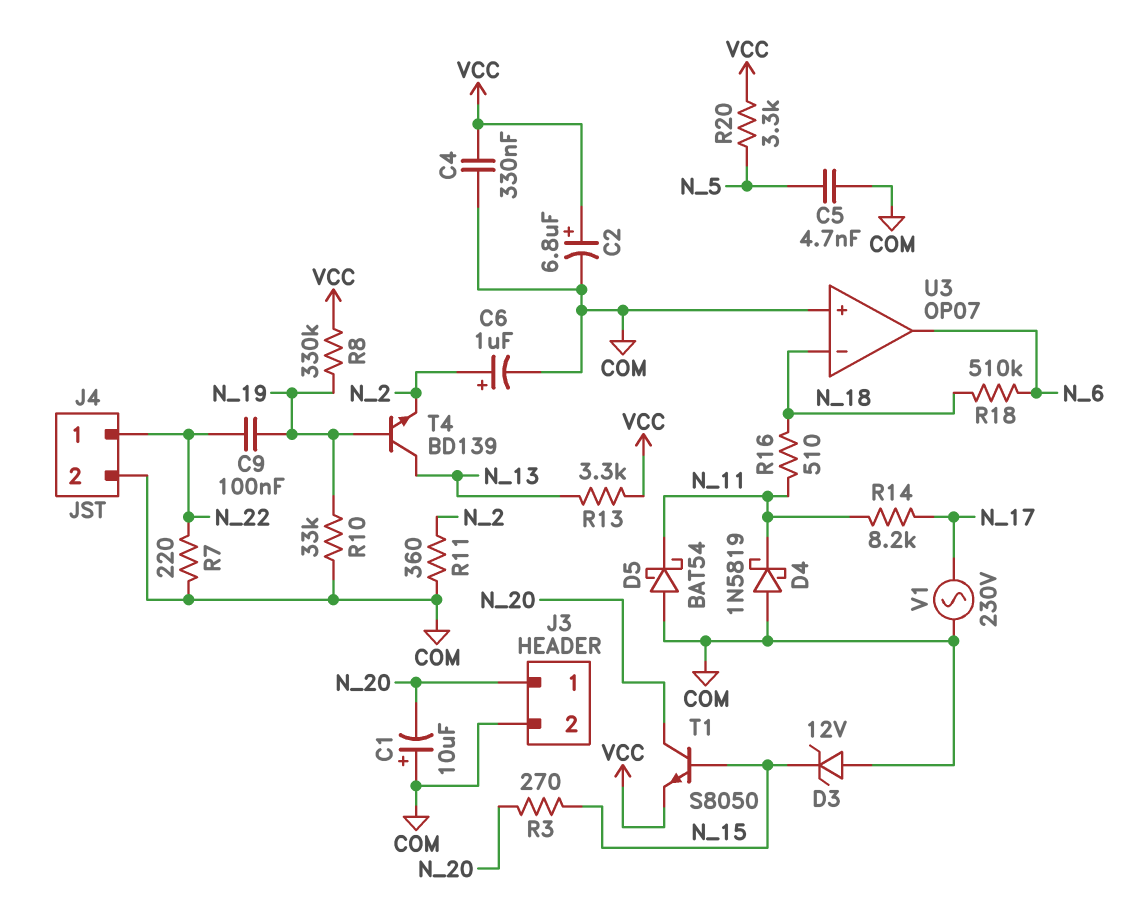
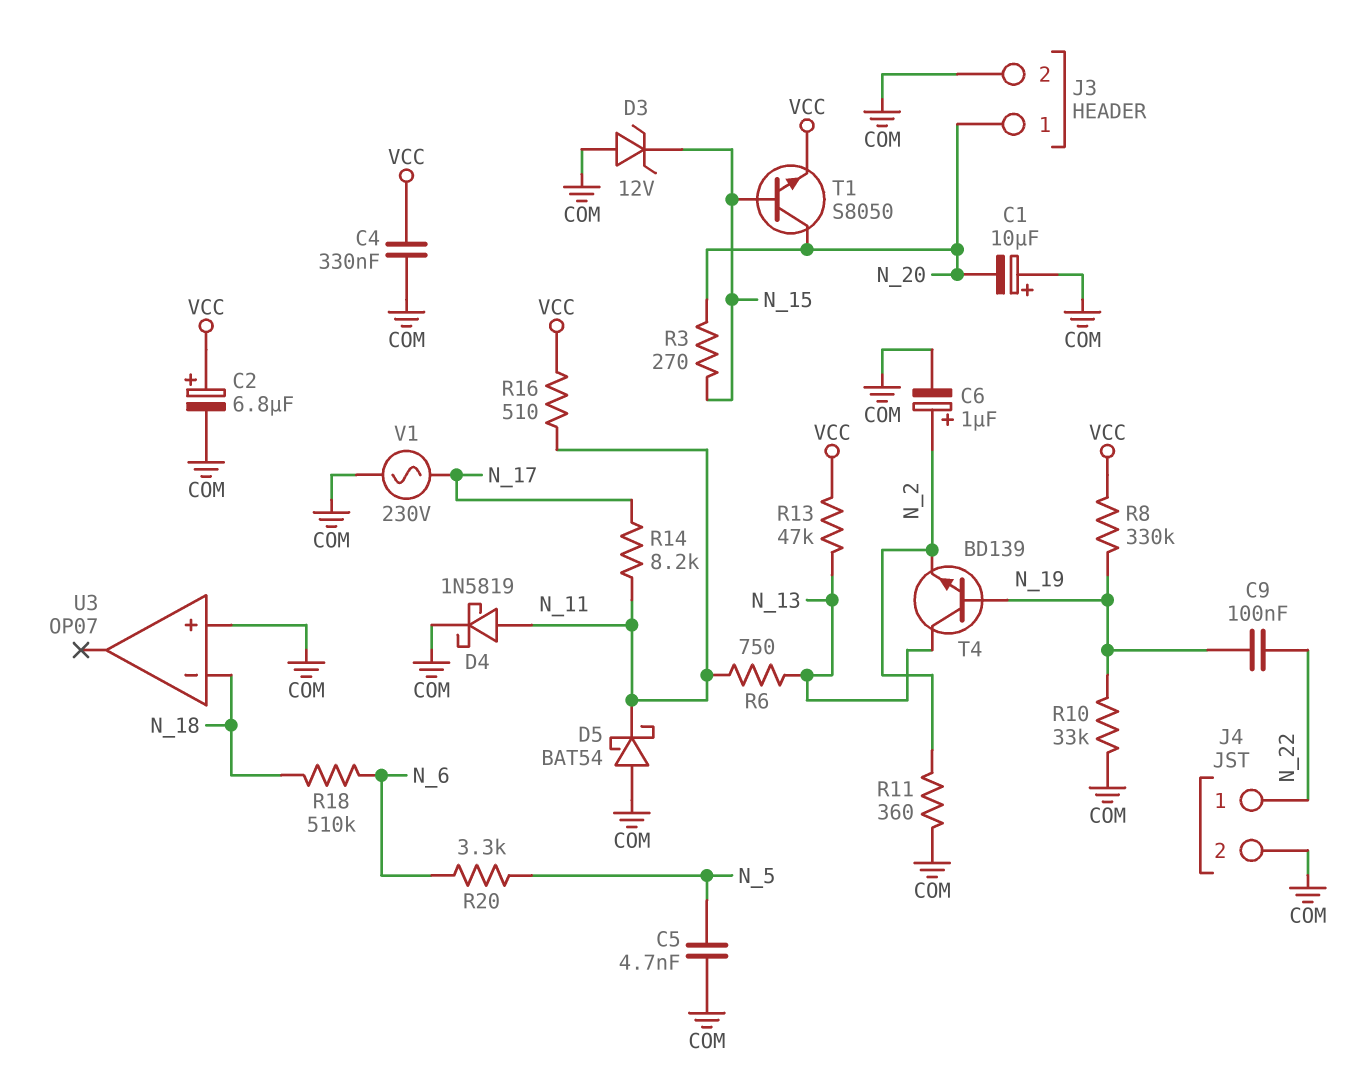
D4: schottky 1N5819 (A COM, K N_11) -> schottky 1N5819 (A N_11, K COM)
R6: none -> 750 (N_11, N_13)
R7: 220 (COM, N_22) -> none
R13: 3.3k (N_13, VCC) -> 47k (N_13, VCC)
R16: 510 (N_11, N_18) -> 510 (N_11, VCC)
R20: 3.3k (N_5, VCC) -> 3.3k (N_5, N_6)
U3 pin out: N_6 -> none

